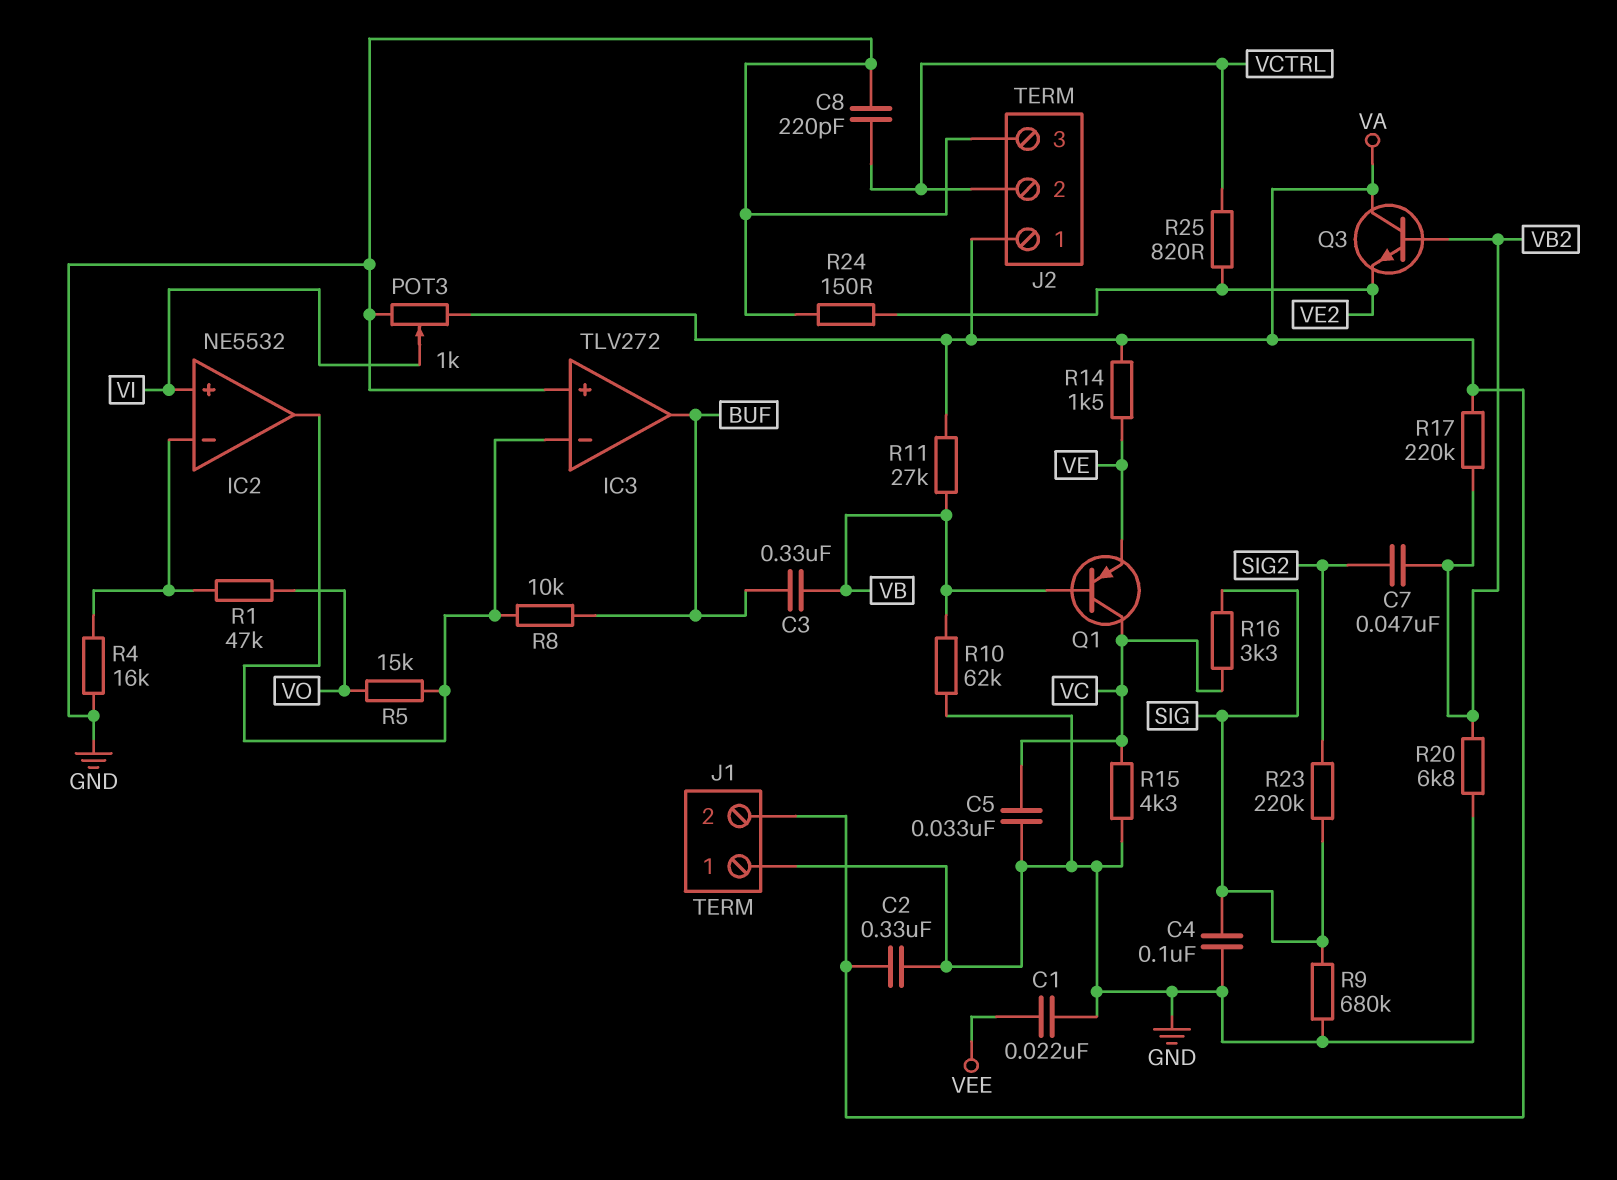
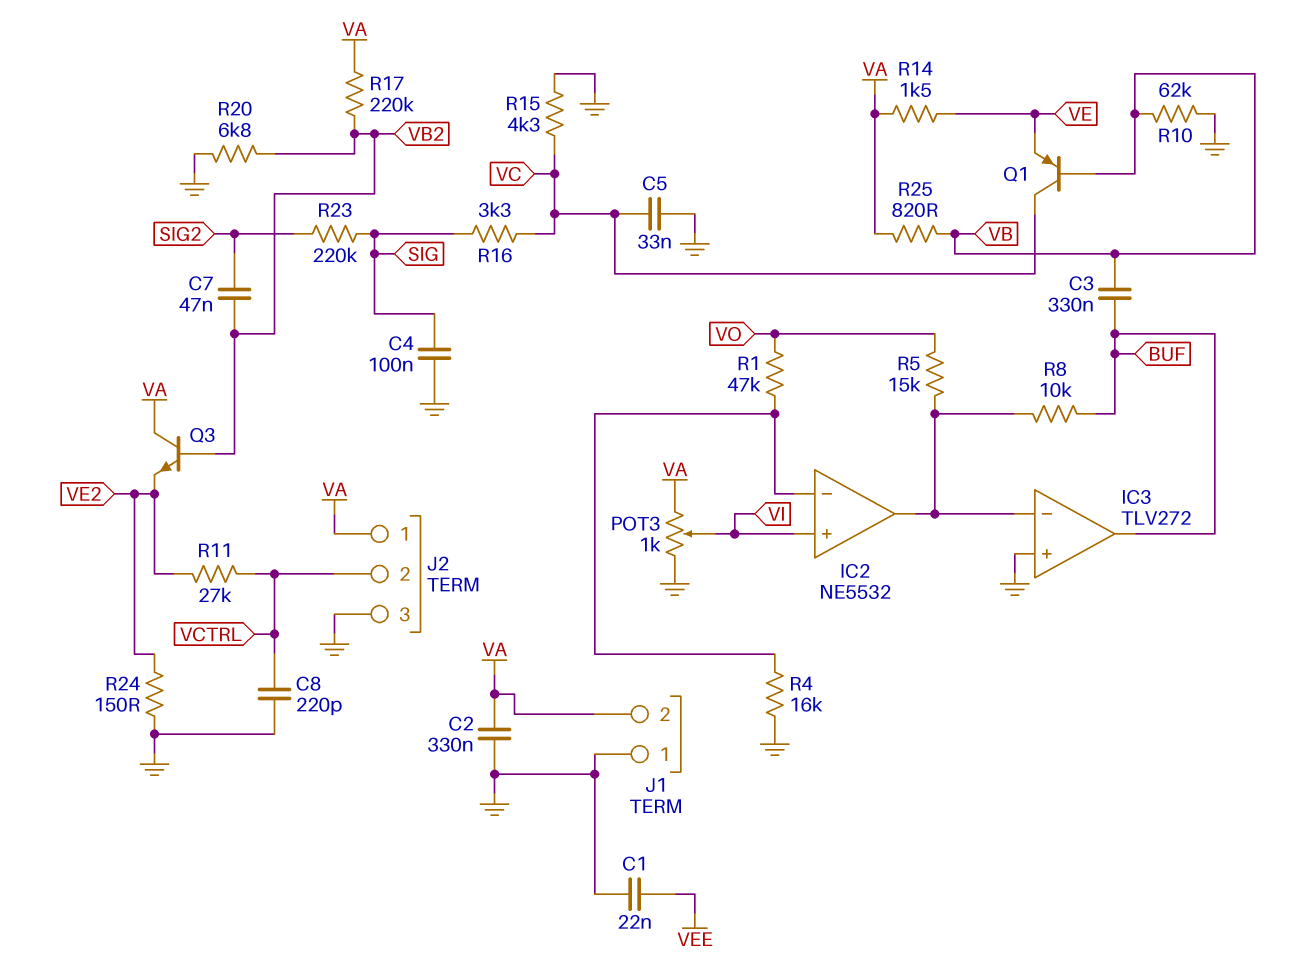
R9: 680k (GND, SIG) -> none
R11: 27k (VA, VB) -> 27k (VCTRL, VE2)
R25: 820 (VCTRL, VE2) -> 820 (VA, VB)

